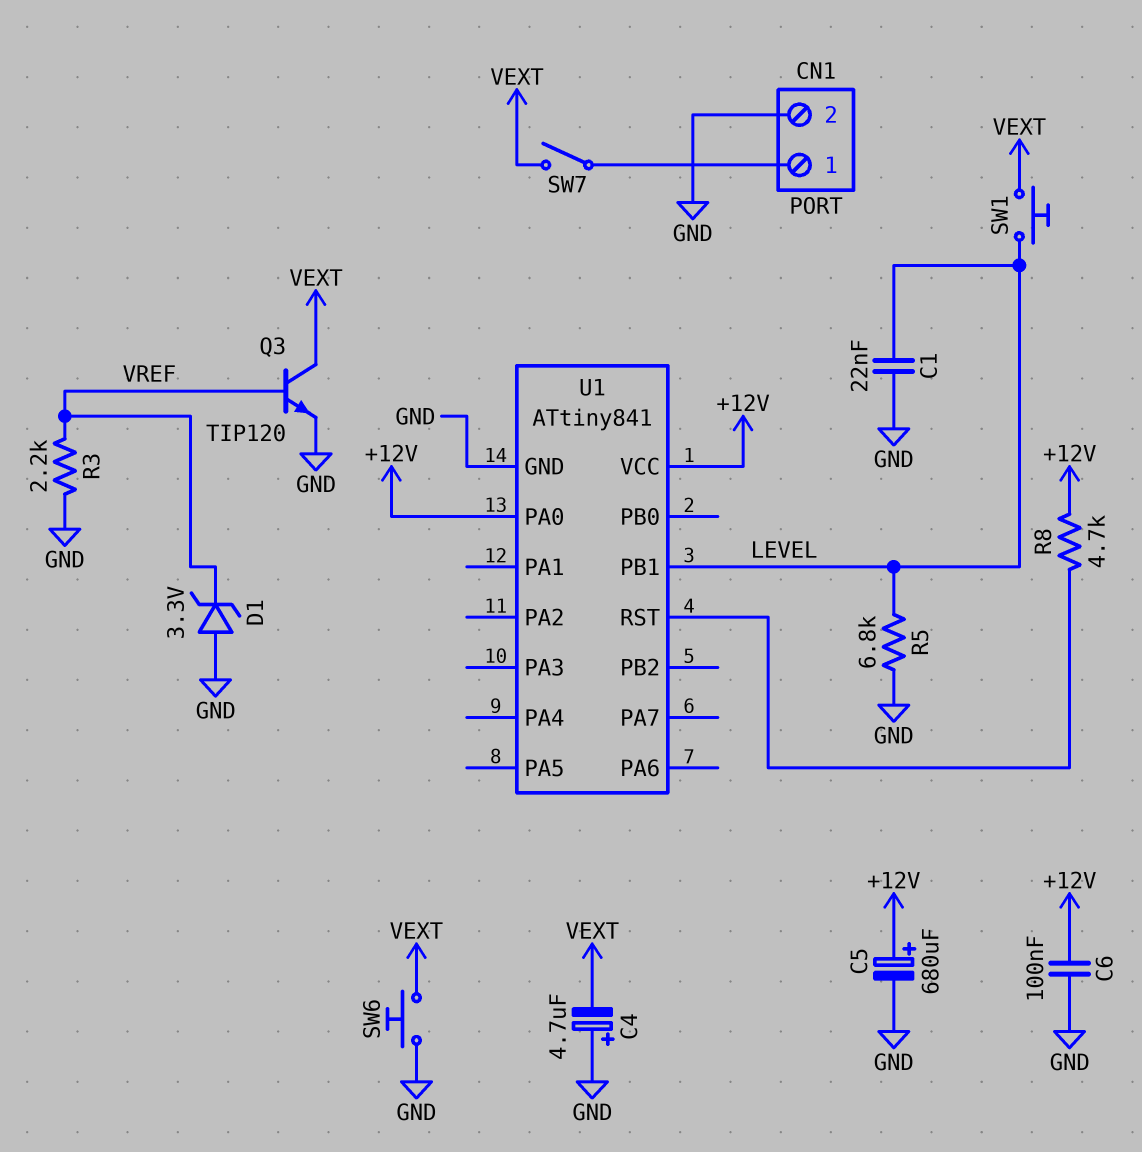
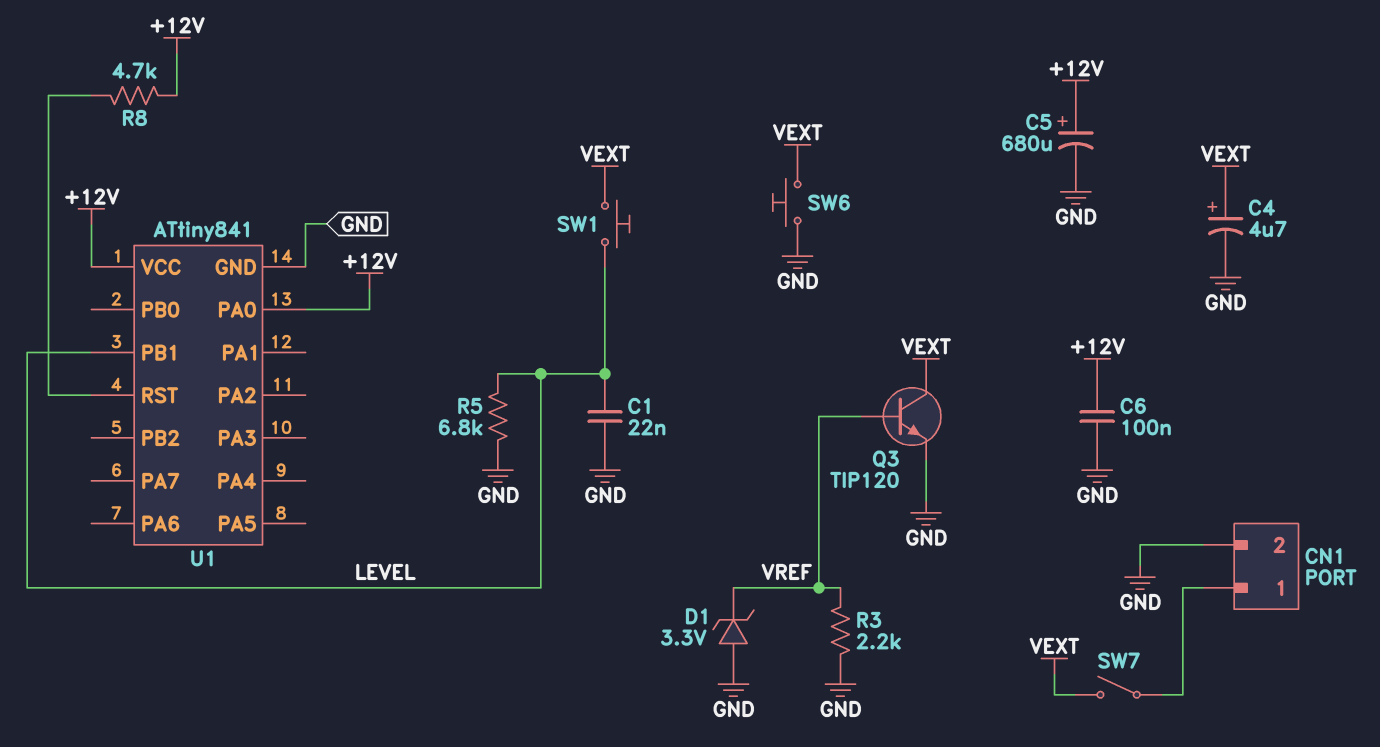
C4: 4.7uF (plus GND, minus VEXT) -> 4.7uF (plus VEXT, minus GND)

